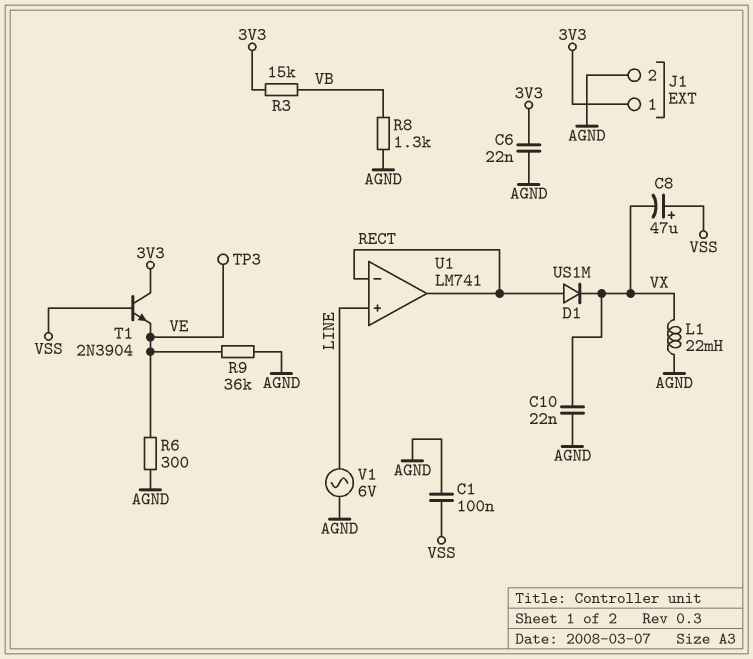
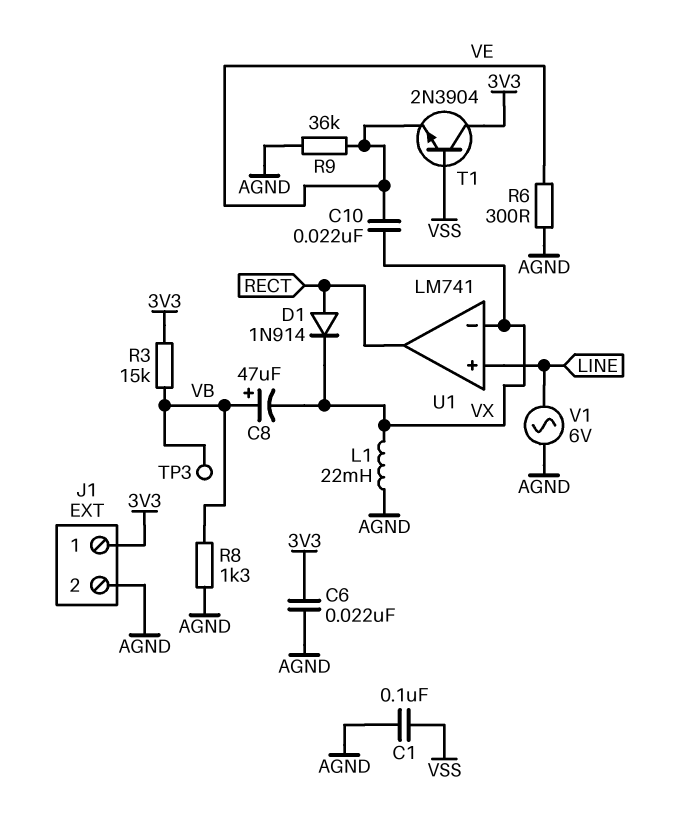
C8: 47uF (plus VSS, minus VX) -> 47uF (plus VB, minus VX)
C10: 22nF (AGND, VX) -> 22nF (VE, VX)
D1: diode US1M (A RECT, K VX) -> diode 1N914 (A RECT, K VX)
TP3: test point (VE) -> test point (VB)
U1 pin in-: RECT -> VX

